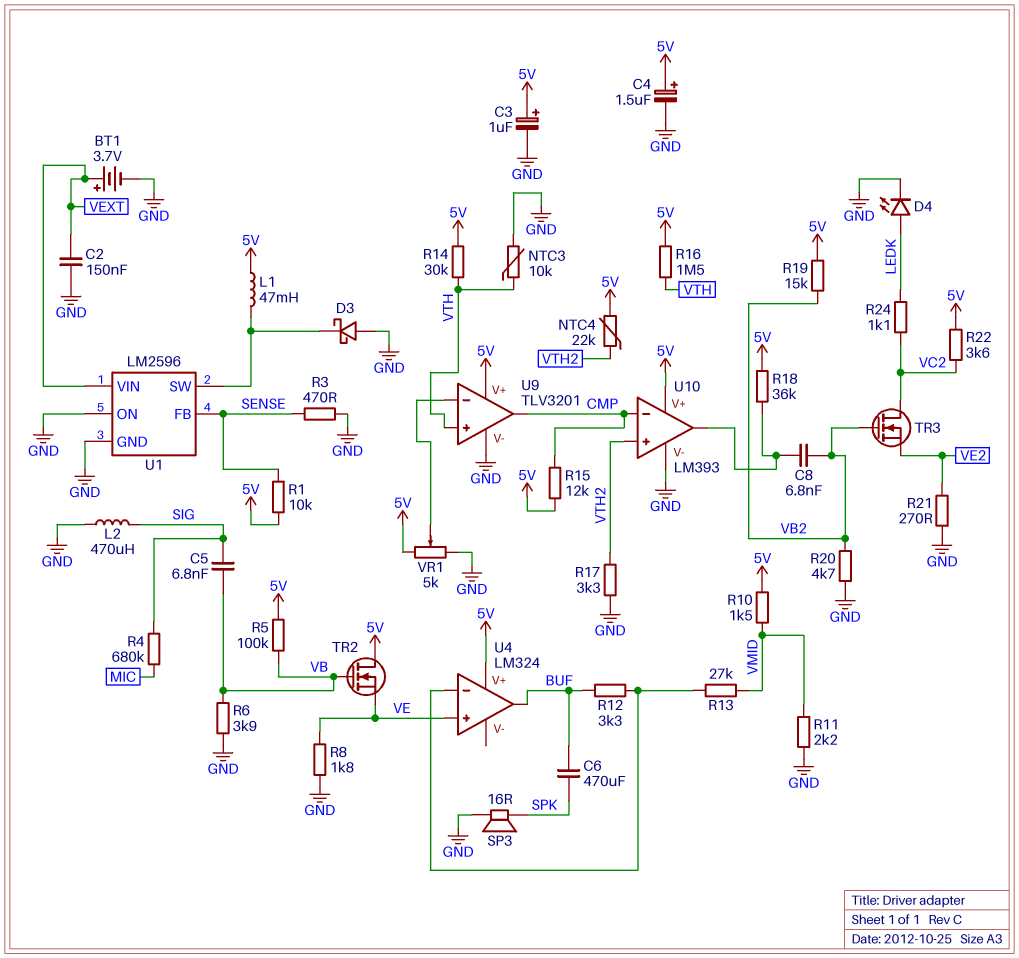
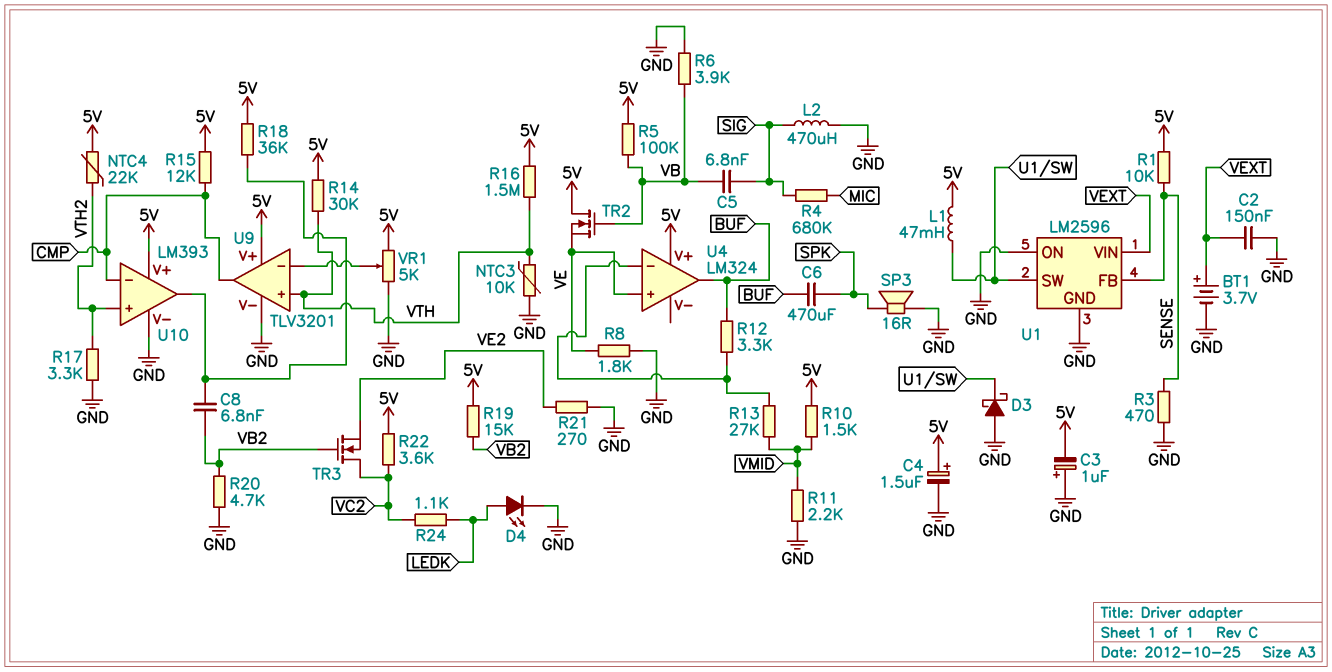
C3: 1uF (plus 5V, minus GND) -> 1uF (plus GND, minus 5V)

